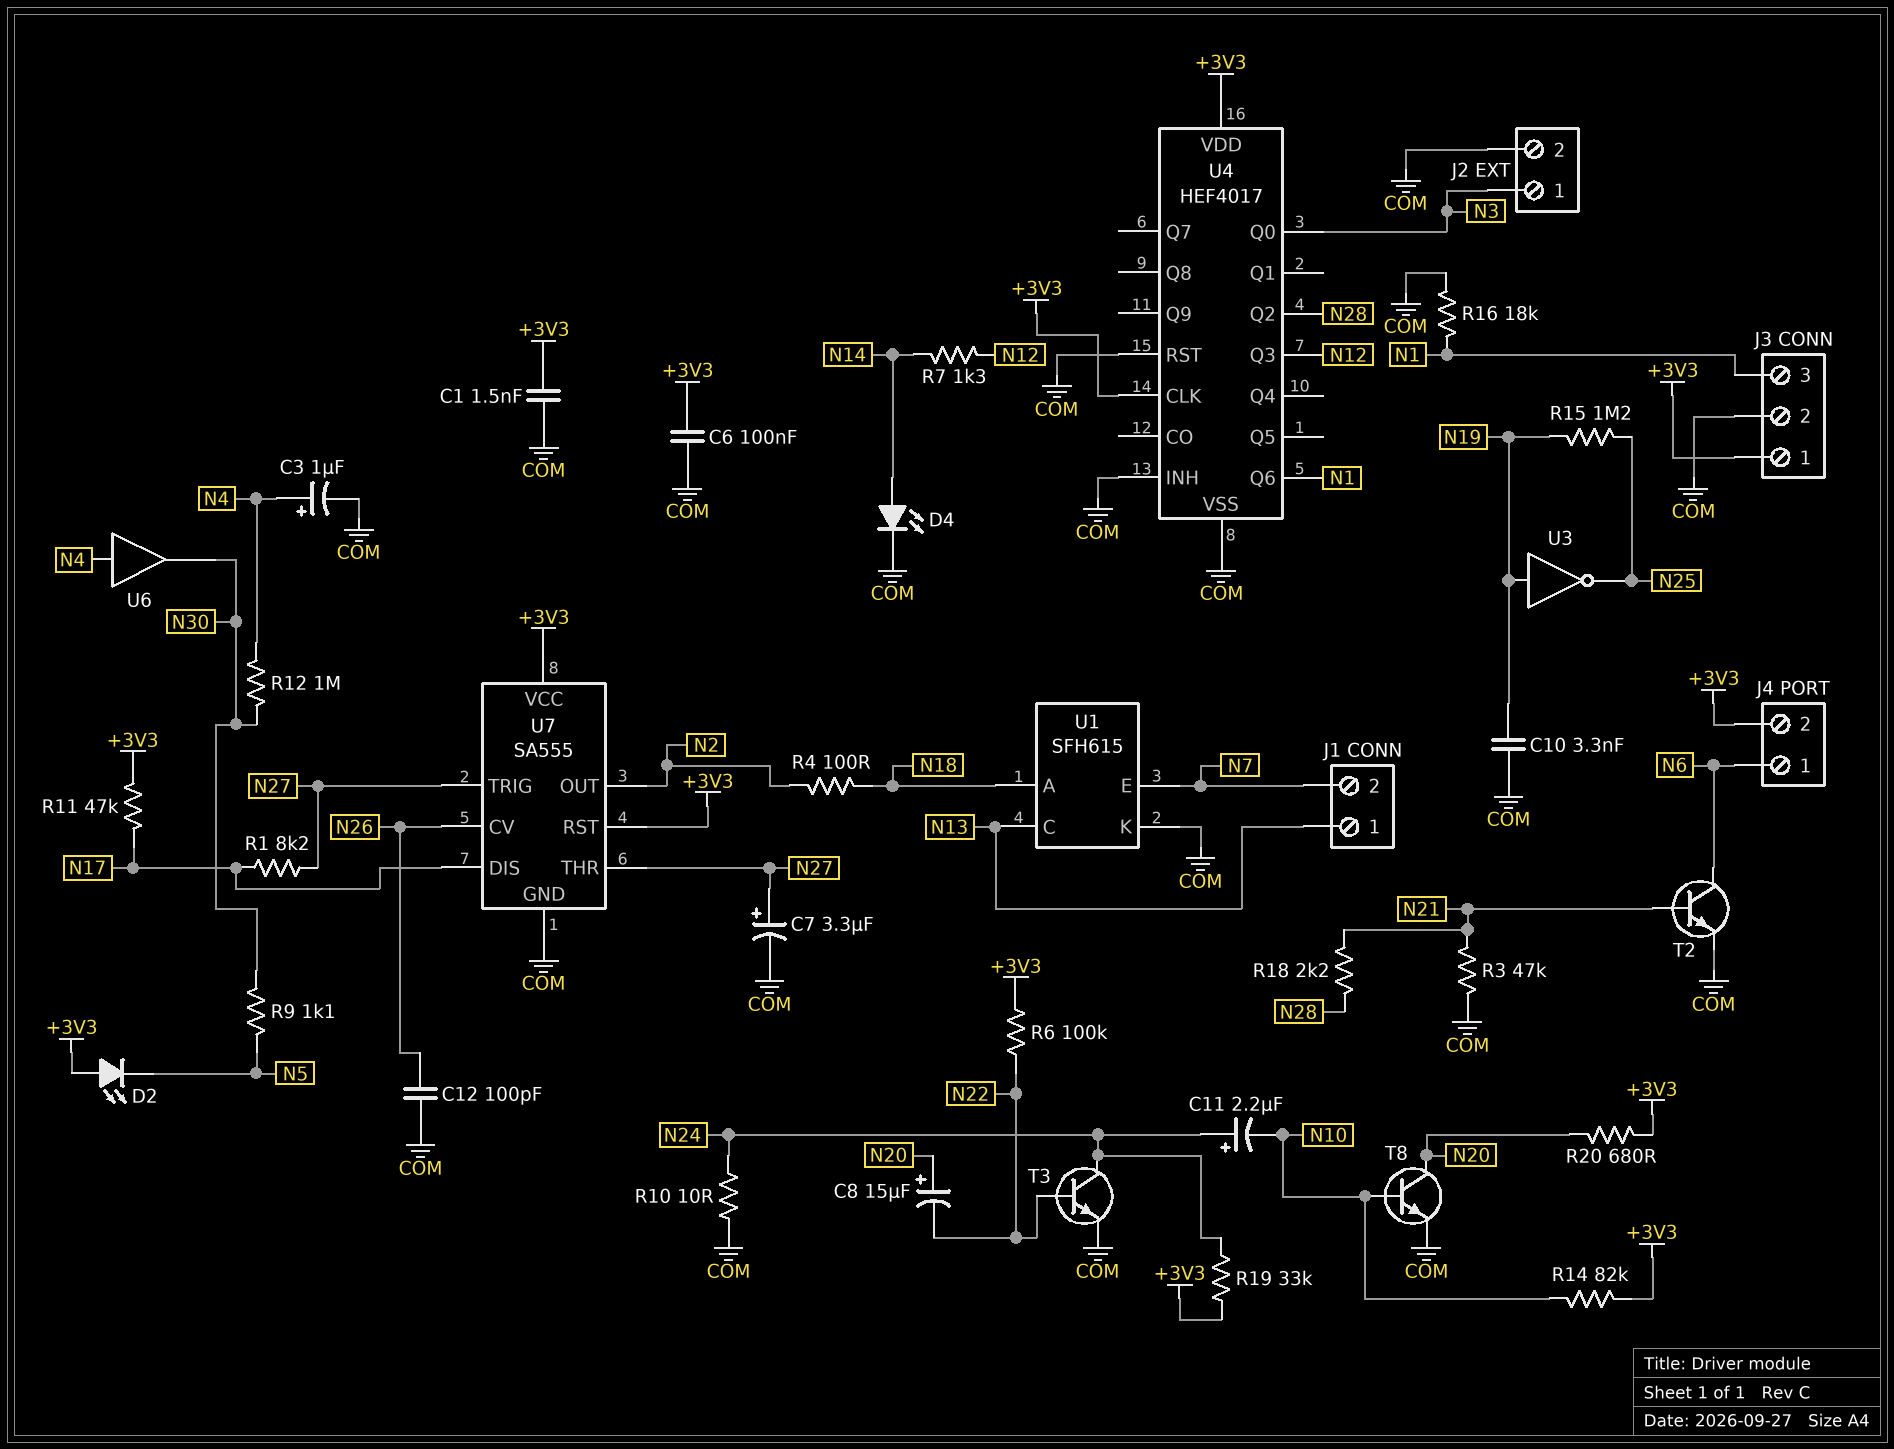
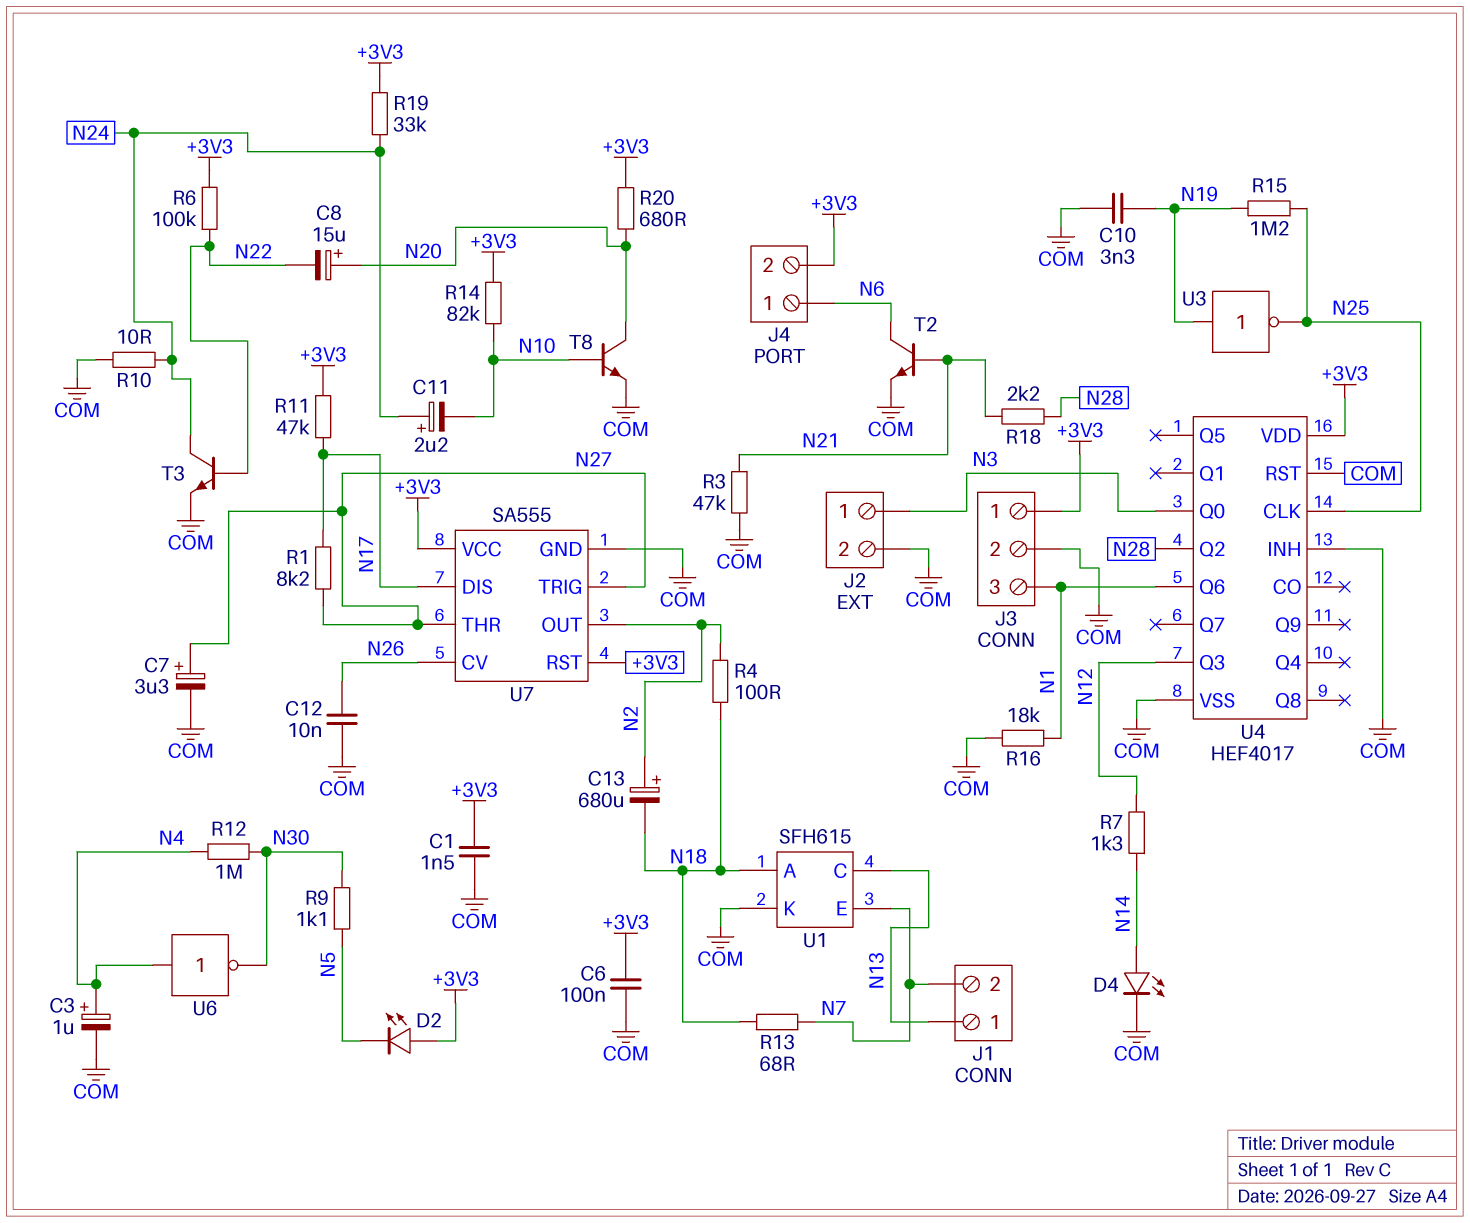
C12: 100pF (COM, N26) -> 10nF (COM, N26)
C13: none -> 680uF (plus N2, minus N18)
R13: none -> 68 (N7, N18)
U4 pin CLK: +3V3 -> N25
U6: buffer (in N4, out N30) -> NOT (in N4, out N30)

